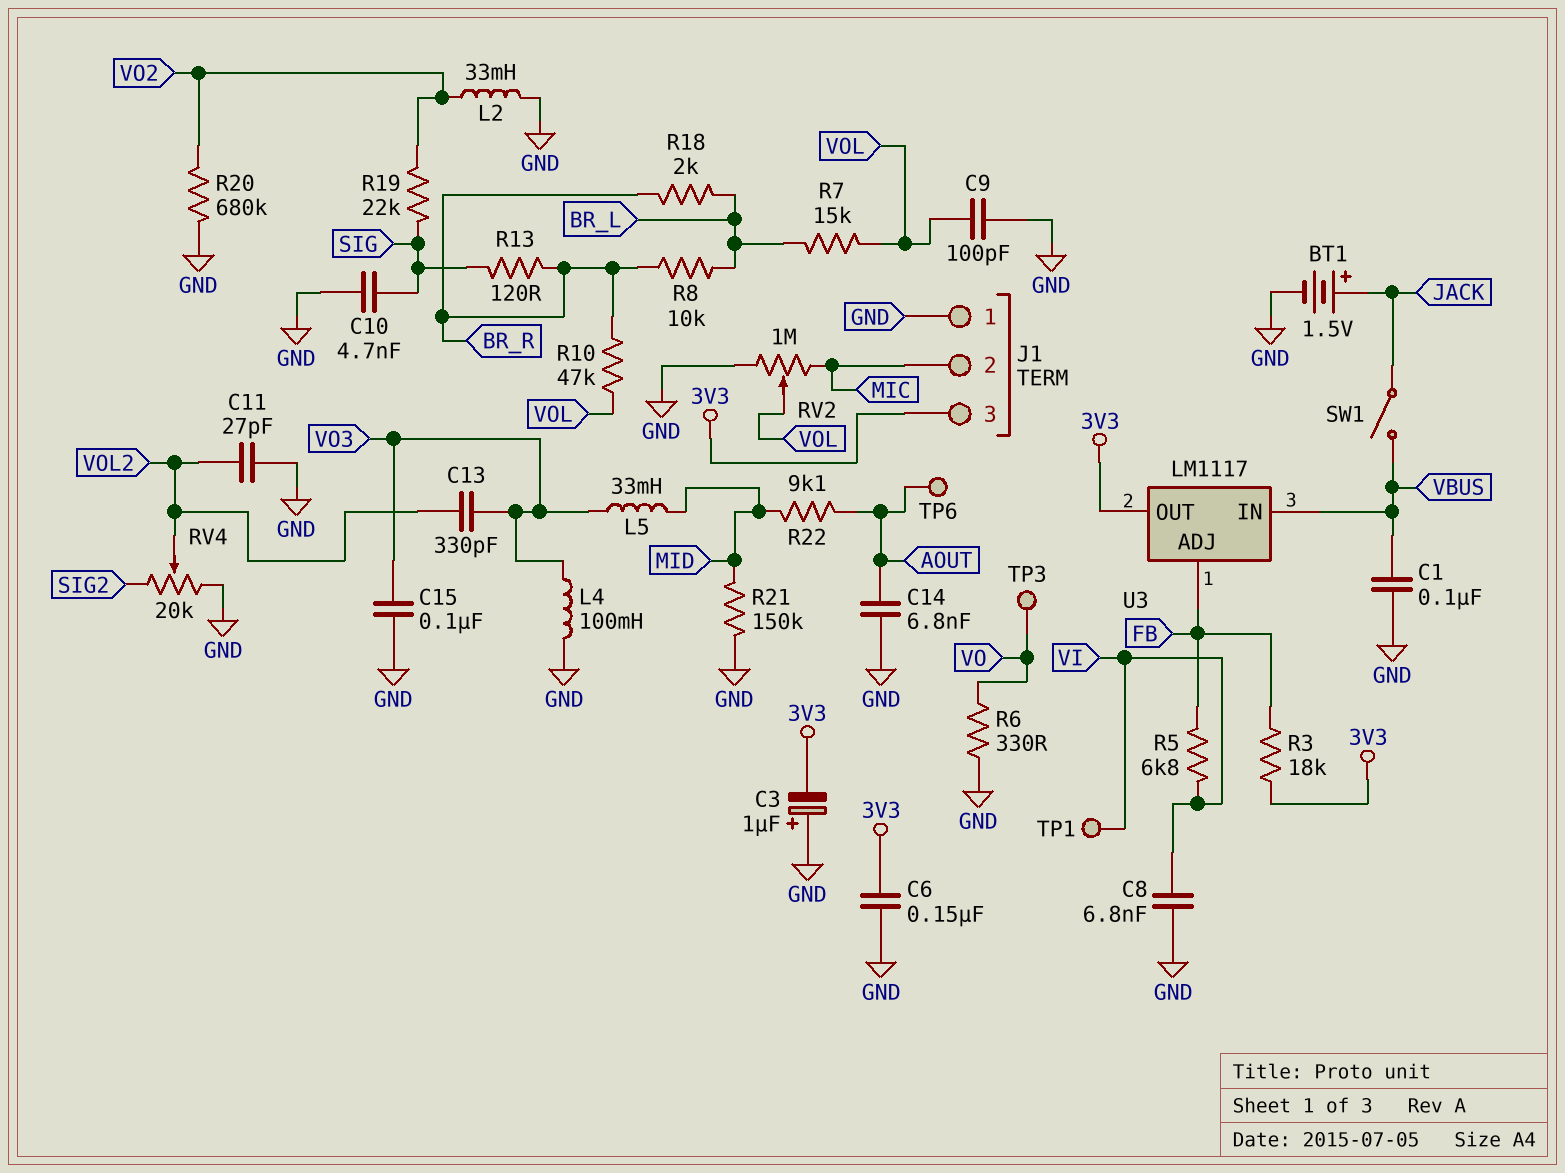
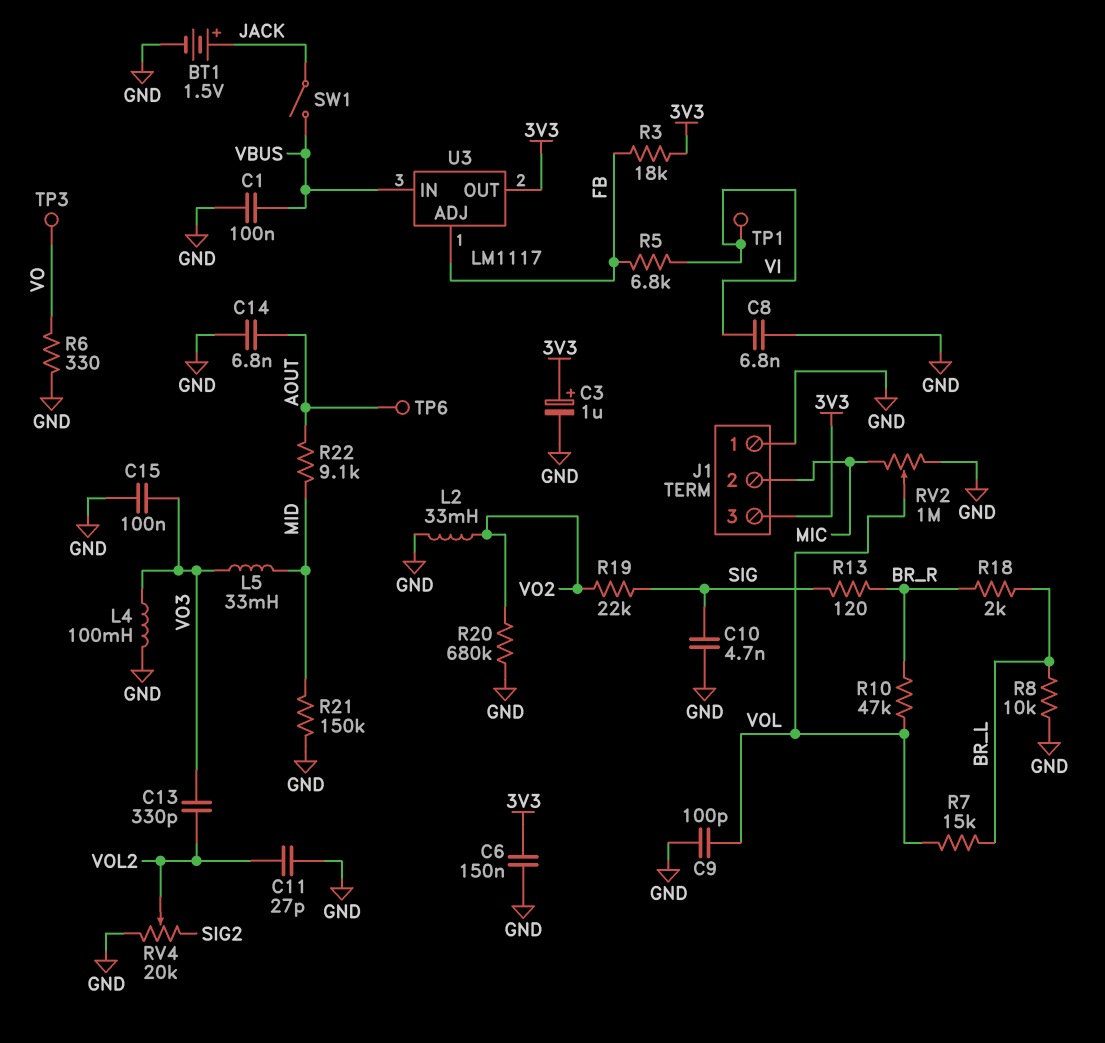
C3: 1uF (plus GND, minus 3V3) -> 1uF (plus 3V3, minus GND)
R8: 10k (BR_L, BR_R) -> 10k (BR_L, GND)

